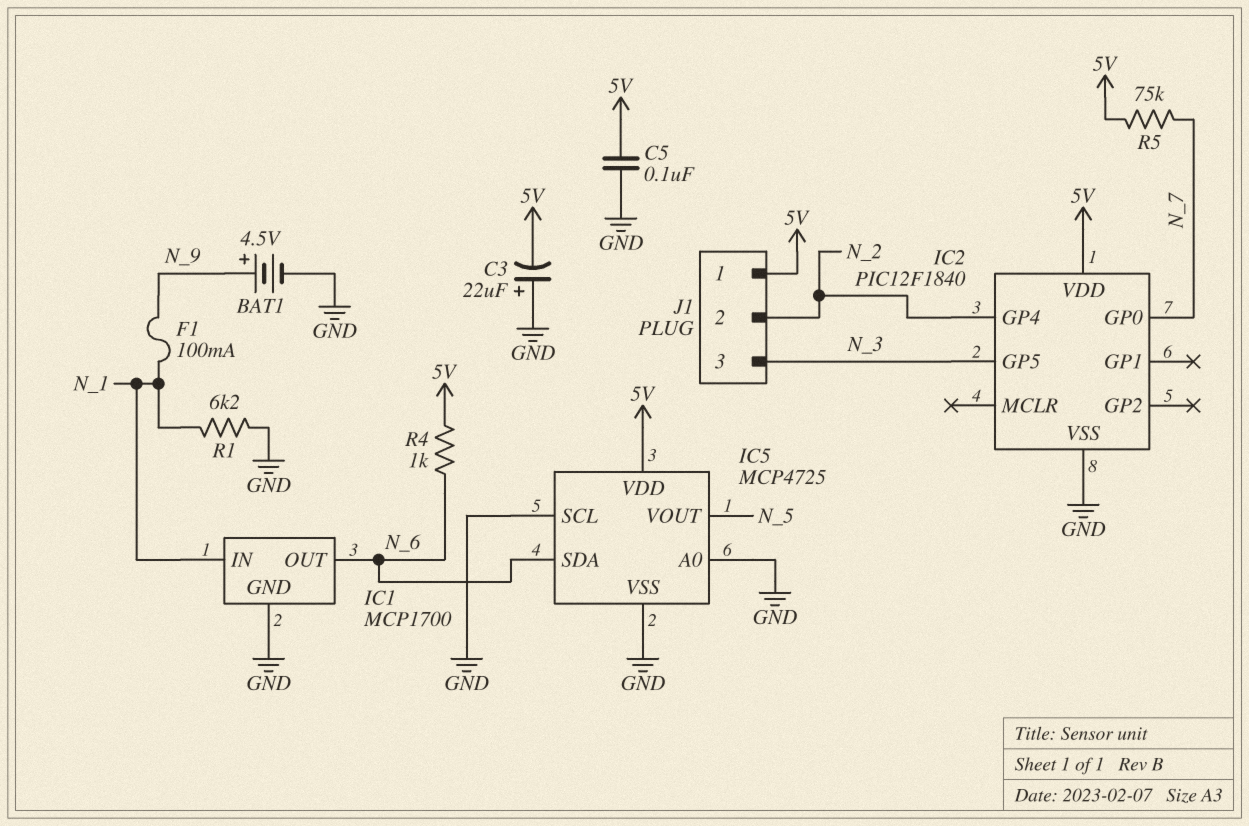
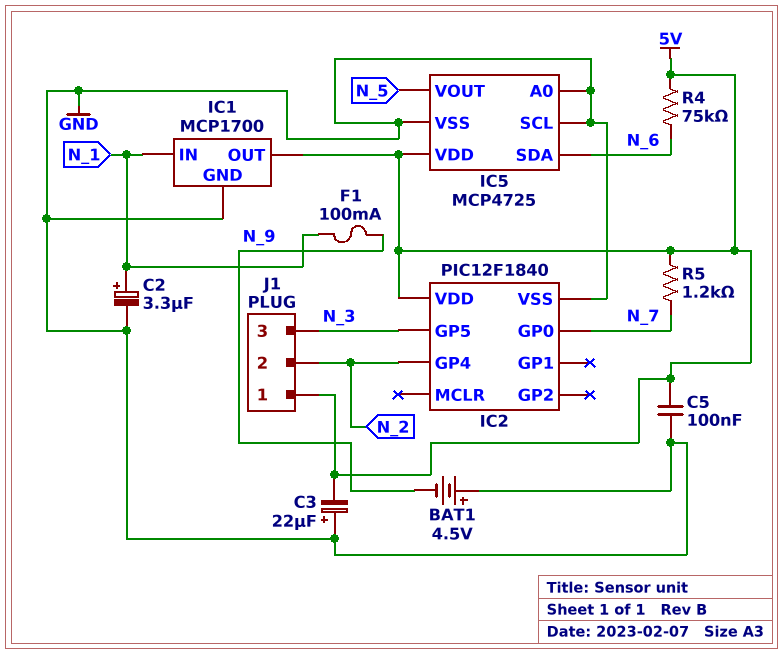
BAT1: 4.5V (plus N_9, minus GND) -> 4.5V (plus GND, minus N_9)
C2: none -> 3.3uF (plus N_1, minus GND)
IC1 pin OUT: N_6 -> 5V
R1: 6.2k (GND, N_1) -> none
R4: 1k (5V, N_6) -> 75k (5V, N_6)
R5: 75k (5V, N_7) -> 1.2k (5V, N_7)

